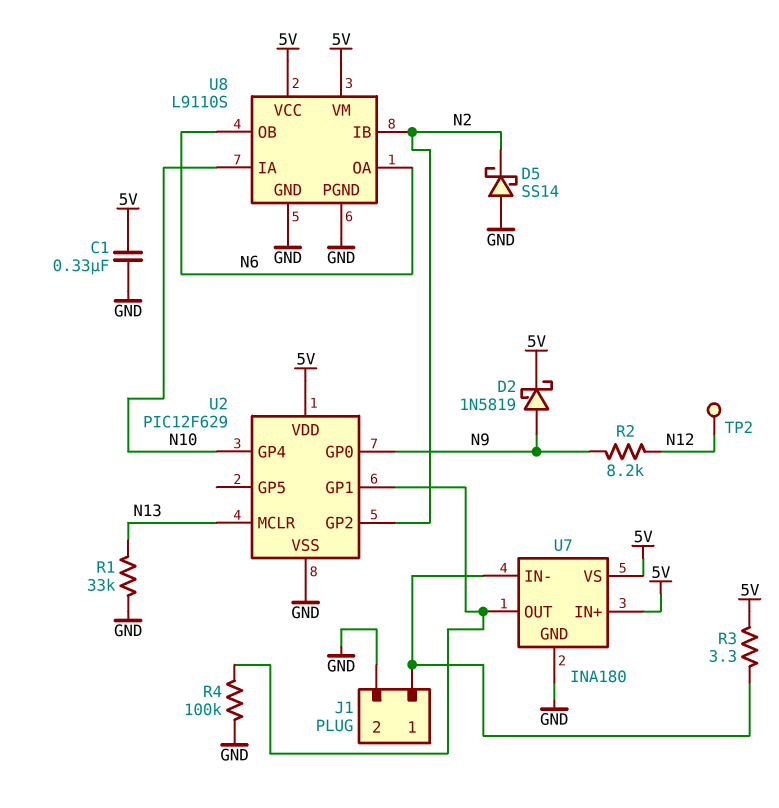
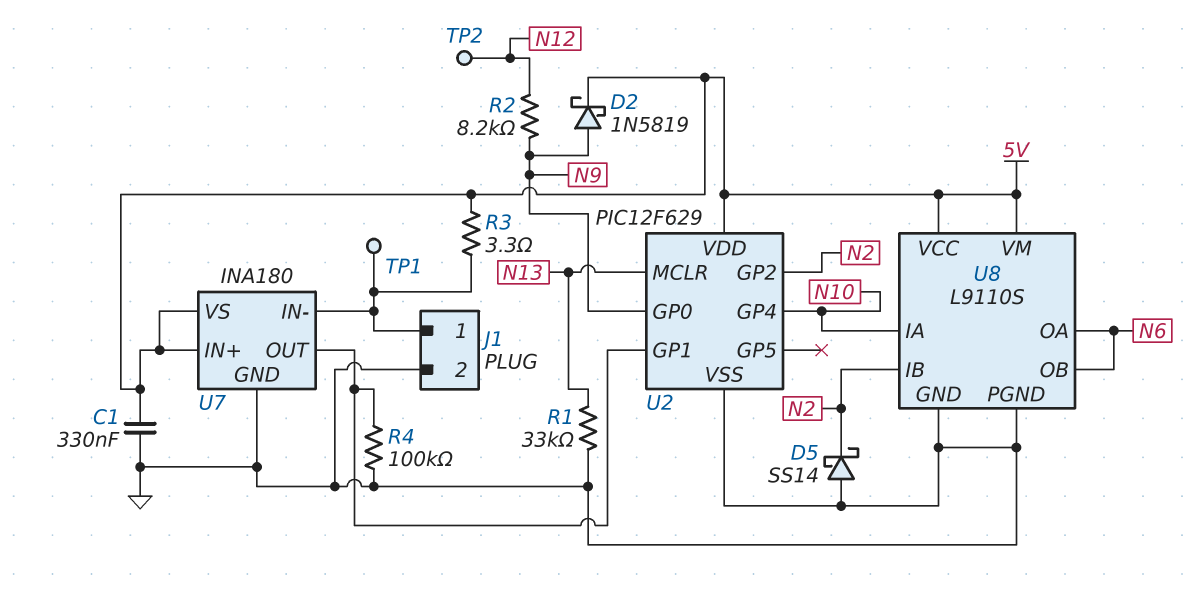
TP1: none -> test point (J1/1)

